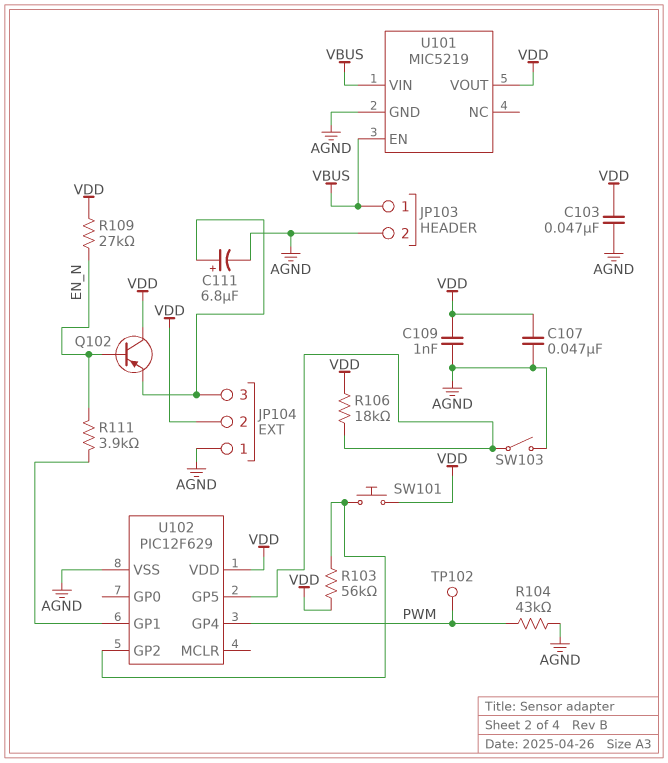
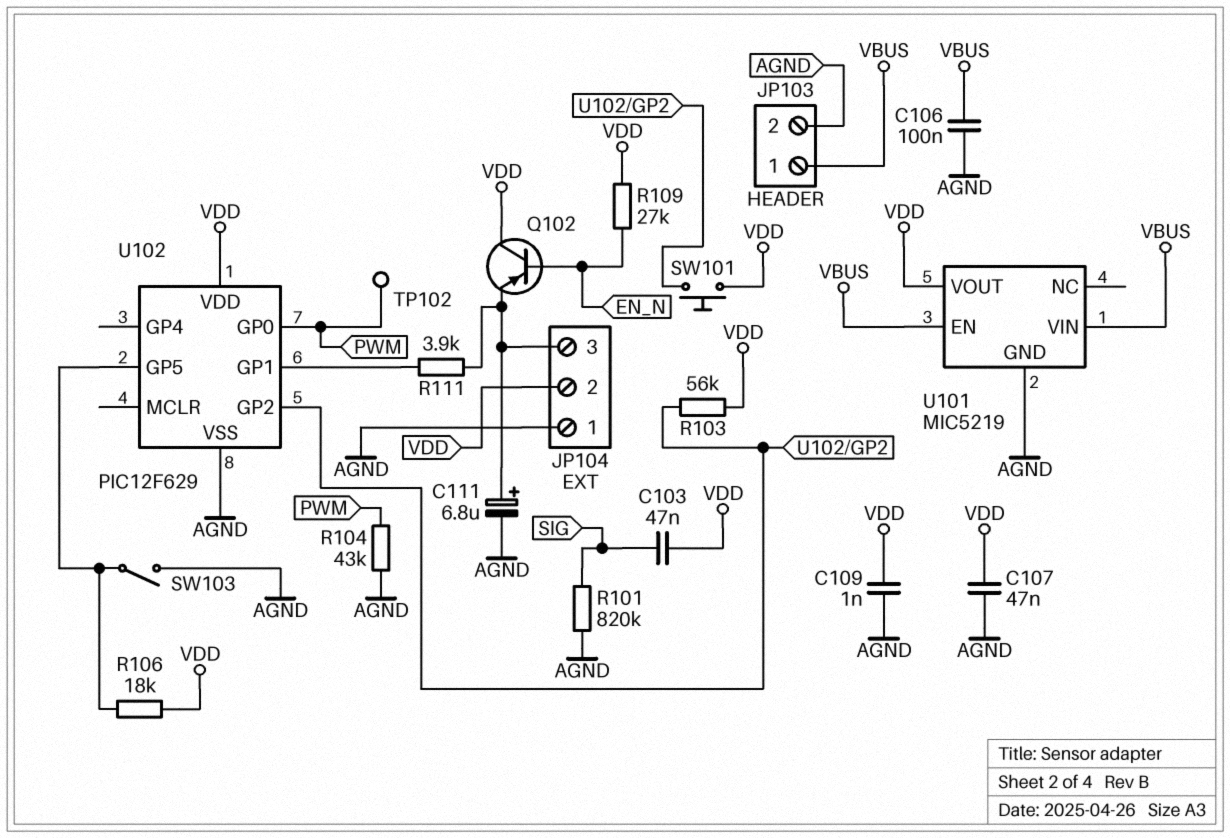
C103: 47nF (AGND, VDD) -> 47nF (SIG, VDD)
C106: none -> 100nF (AGND, VBUS)
R101: none -> 820k (AGND, SIG)
R111: 3.9k (EN_N, U102/GP1) -> 3.9k (JP104/3, U102/GP1)
U102 pin GP0: none -> PWM
U102 pin GP4: PWM -> none

